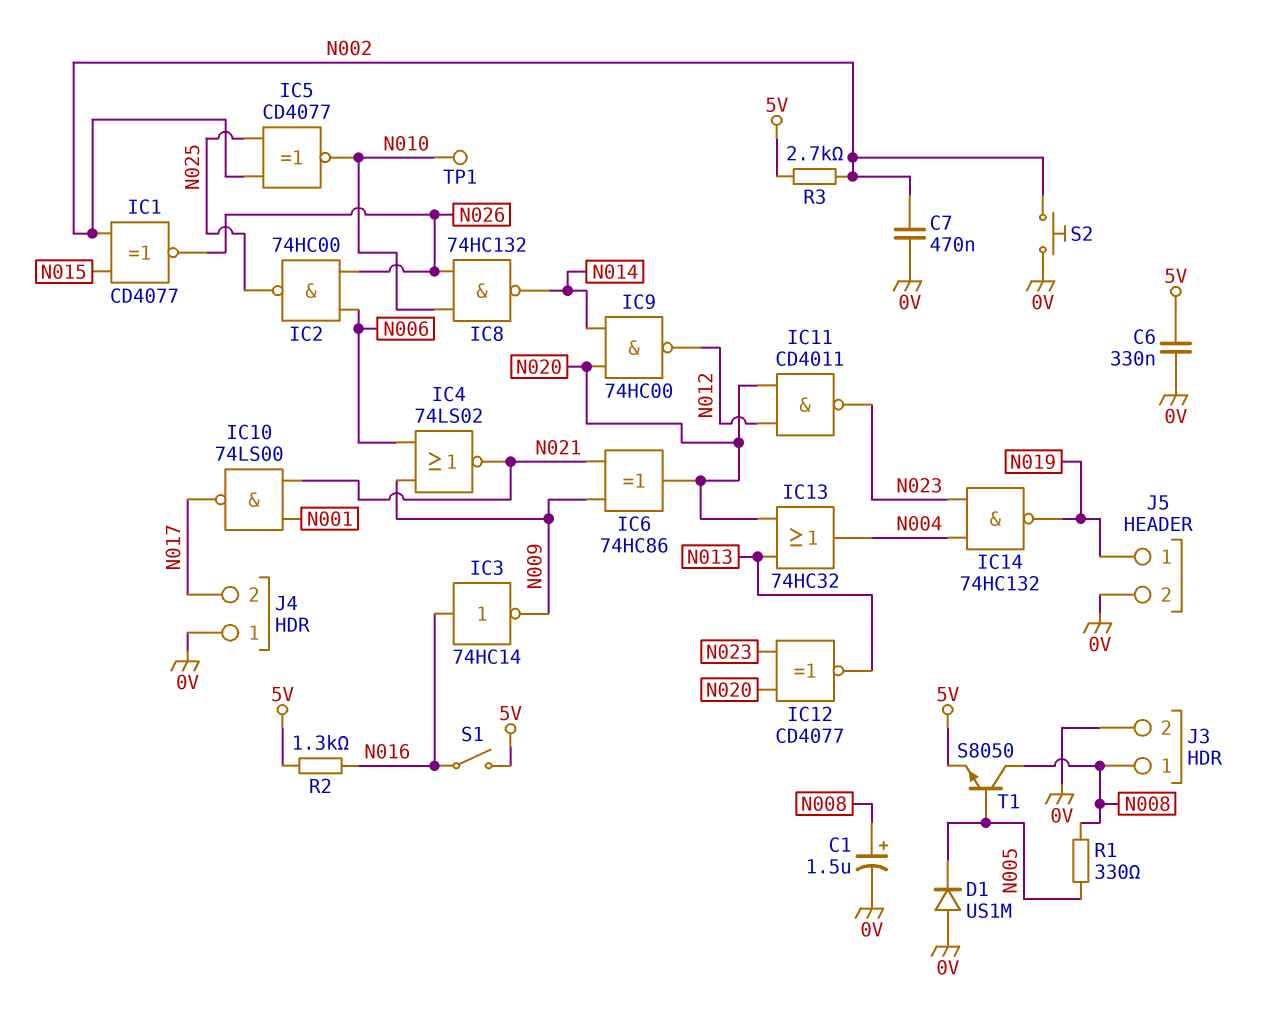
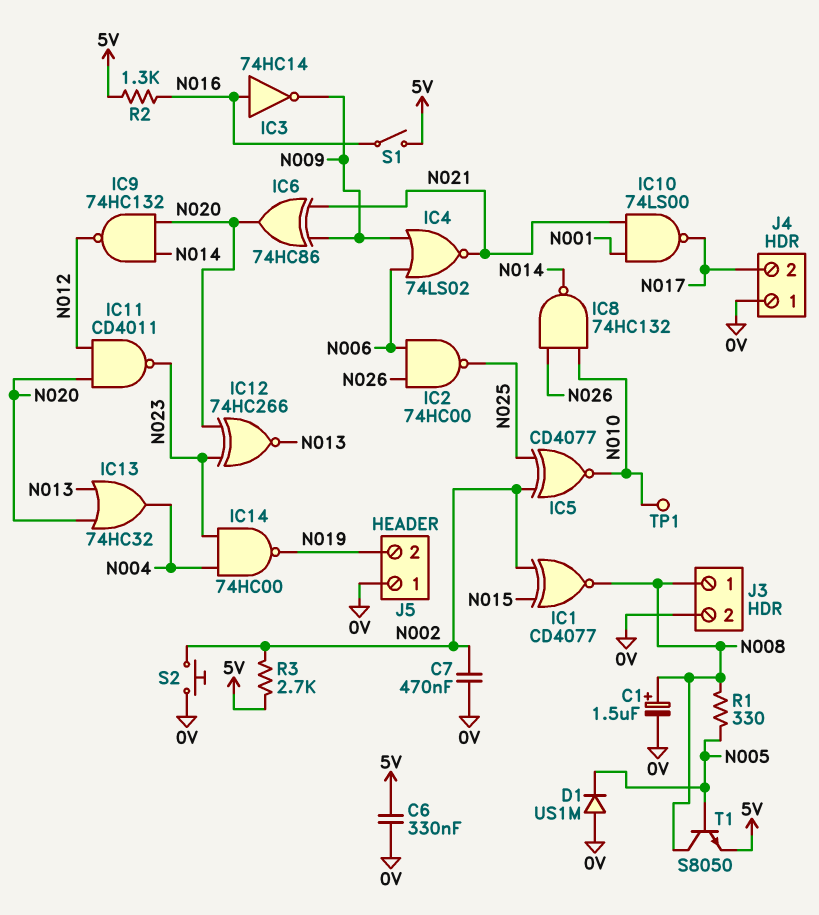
IC1: XNOR CD4077 (in N002, in N015, out N026) -> XNOR CD4077 (in N002, in N015, out N008)
IC9: NAND 74HC00 (in N014, in N020, out N012) -> NAND 74HC132 (in N014, in N020, out N012)
IC12: XNOR CD4077 (in N020, in N023, out N013) -> XNOR 74HC266 (in N020, in N023, out N013)
IC14: NAND 74HC132 (in N004, in N023, out N019) -> NAND 74HC00 (in N004, in N023, out N019)
J5 pin 1: N019 -> 0V
J5 pin 2: 0V -> N019

